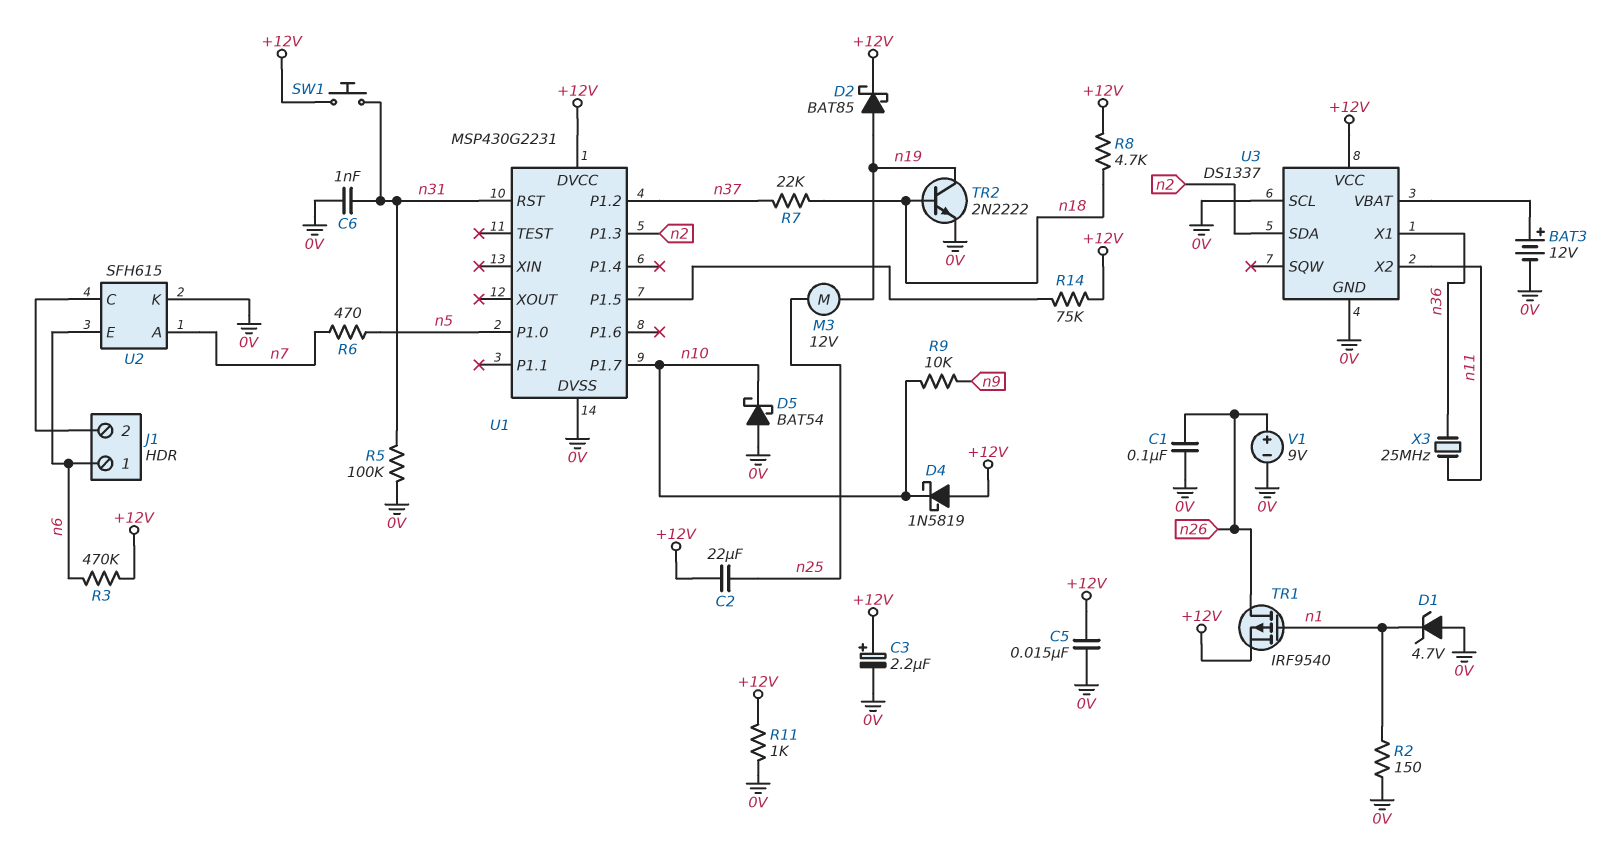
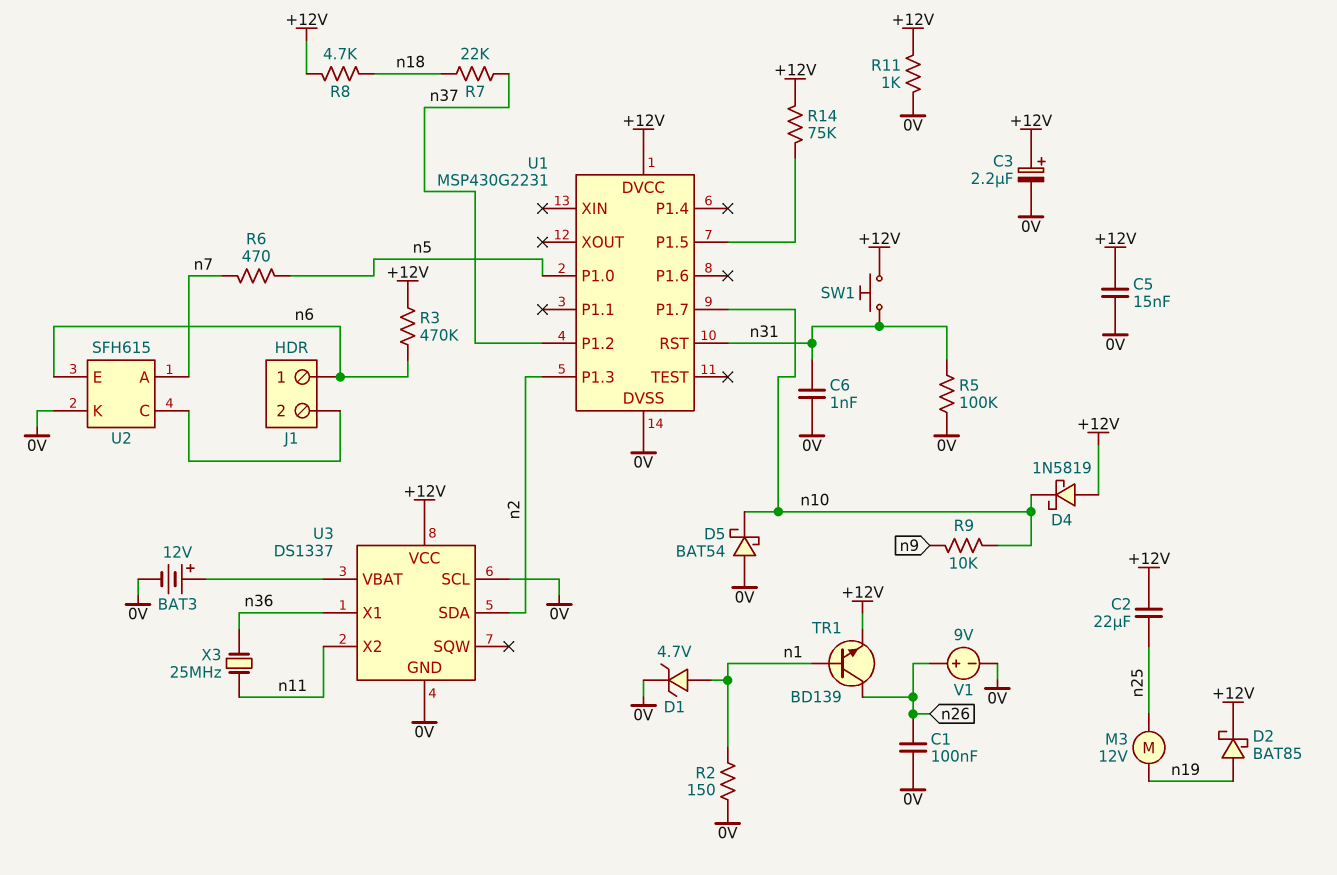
D1: zener 4.7V (A 0V, K n1) -> zener 4.7V (A n1, K 0V)
TR1: PMOS IRF9540 (G n1, D n26, S +12V) -> NPN BD139 (B n1, C n26, E +12V)
TR2: NPN 2N2222 (B n18, C n19, E 0V) -> none

